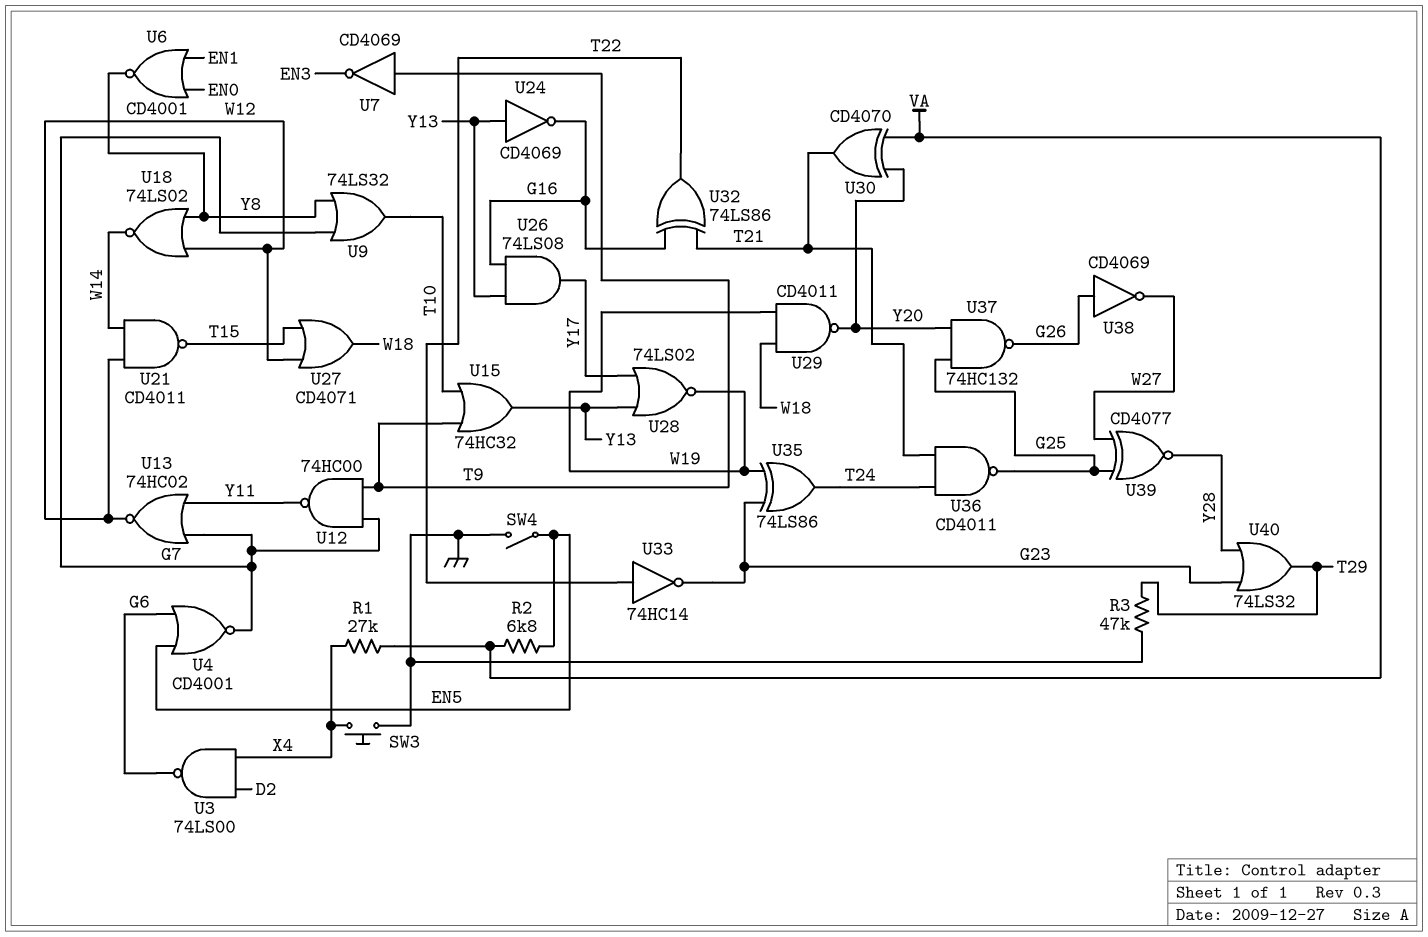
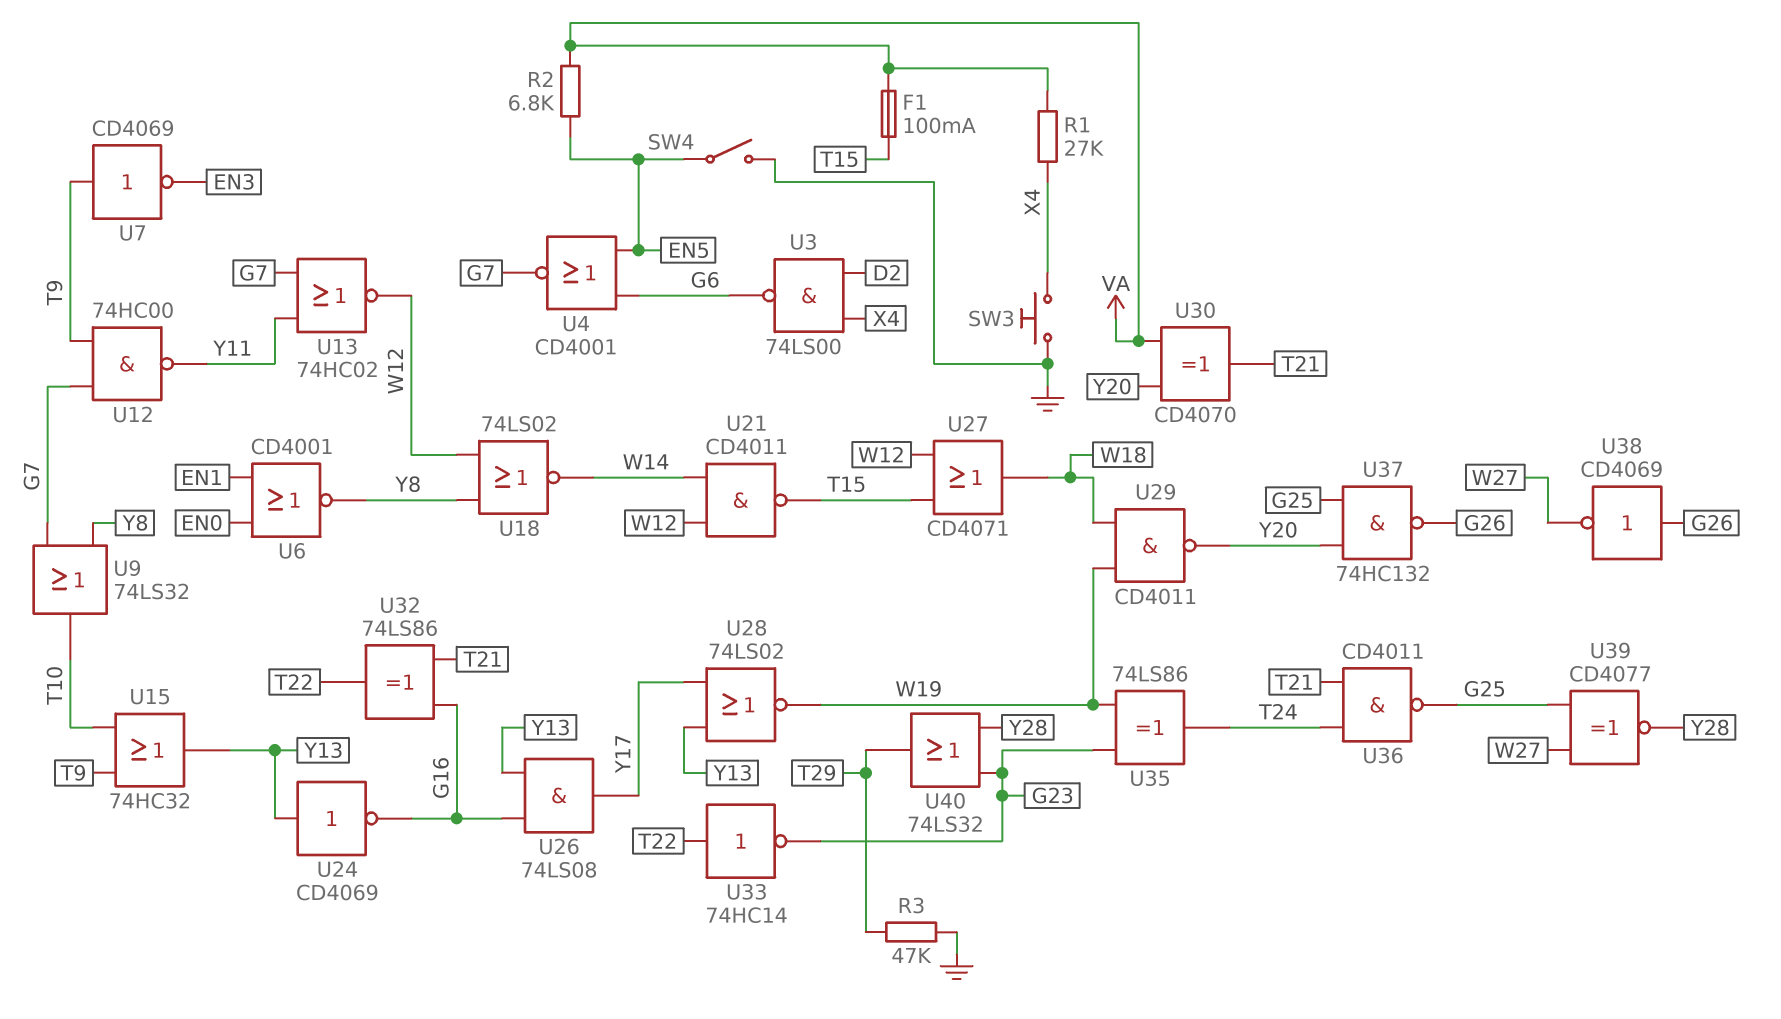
F1: none -> 100mA (T15, VA)

